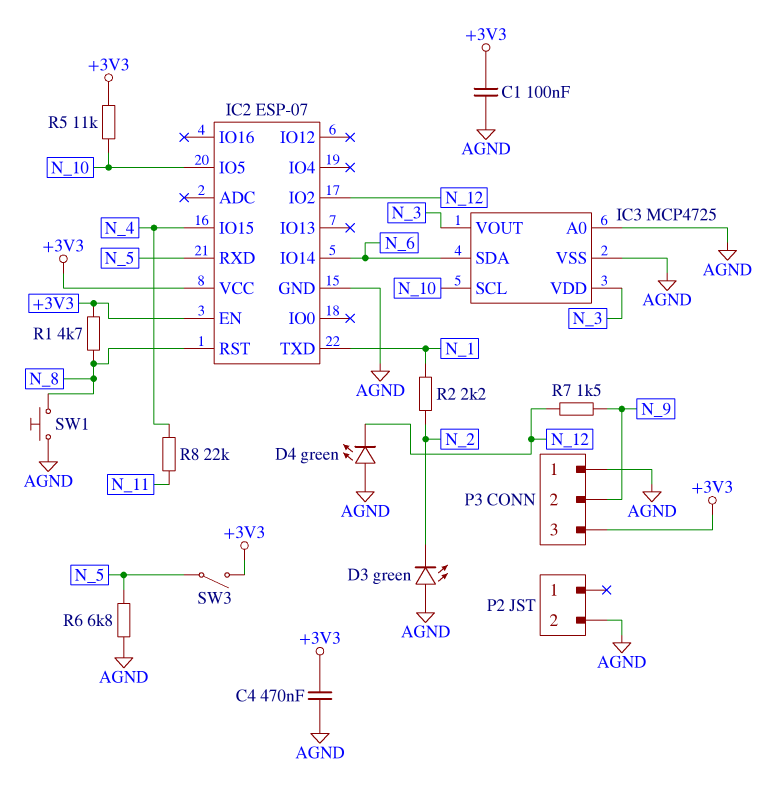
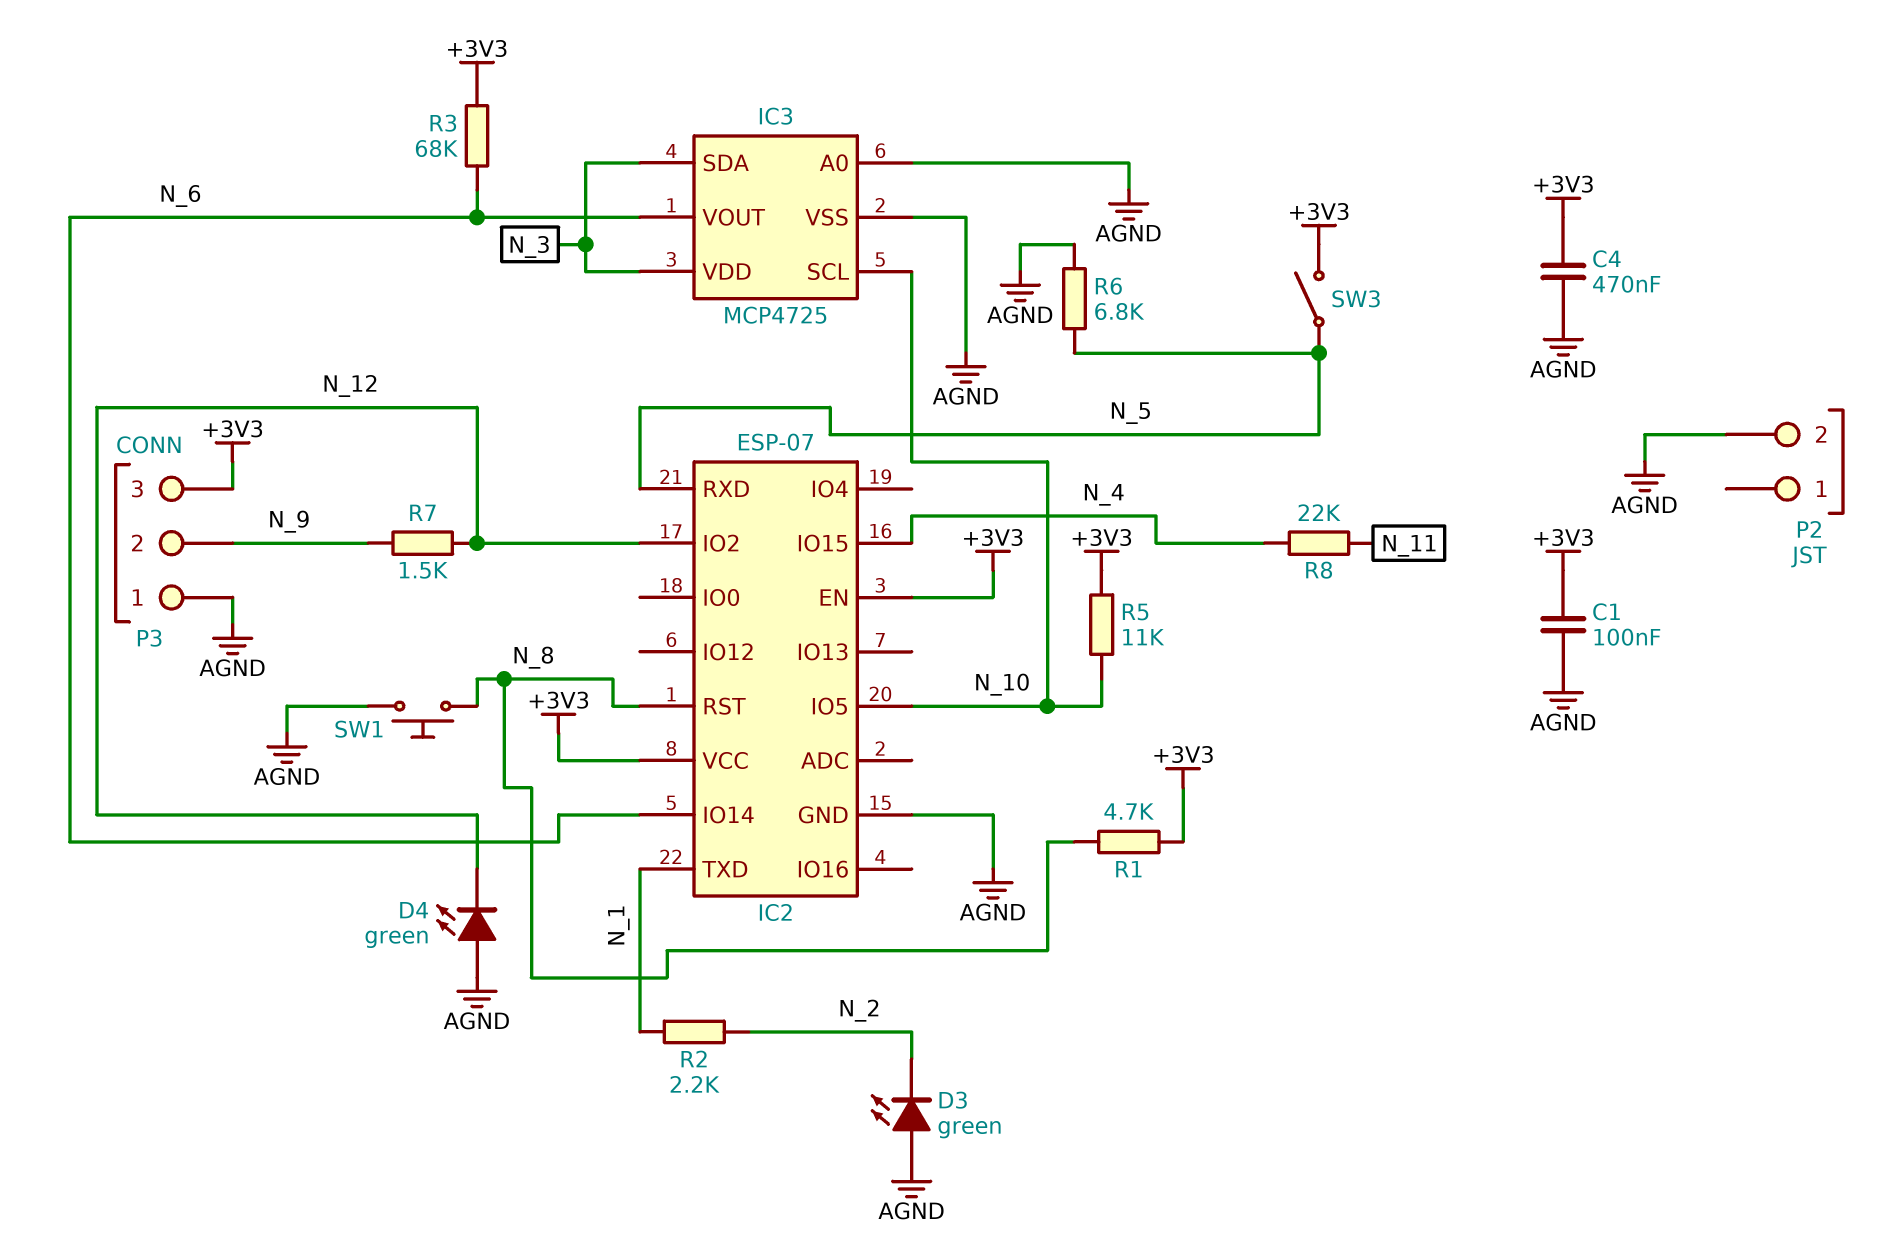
IC3 pin SDA: N_6 -> N_3
IC3 pin VOUT: N_3 -> N_6
R3: none -> 68k (+3V3, N_6)

